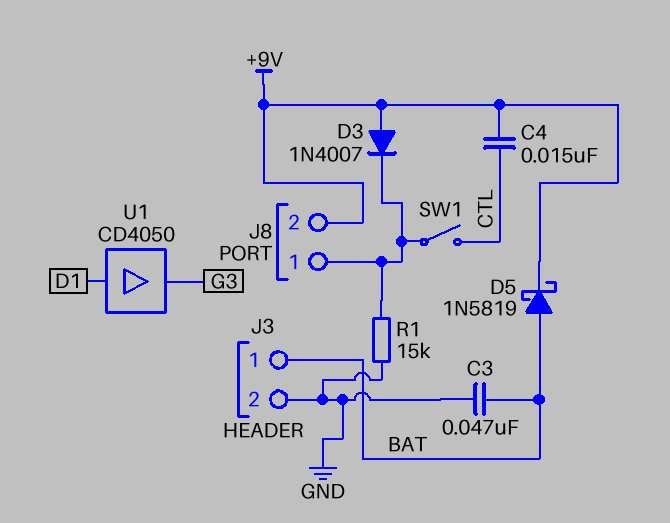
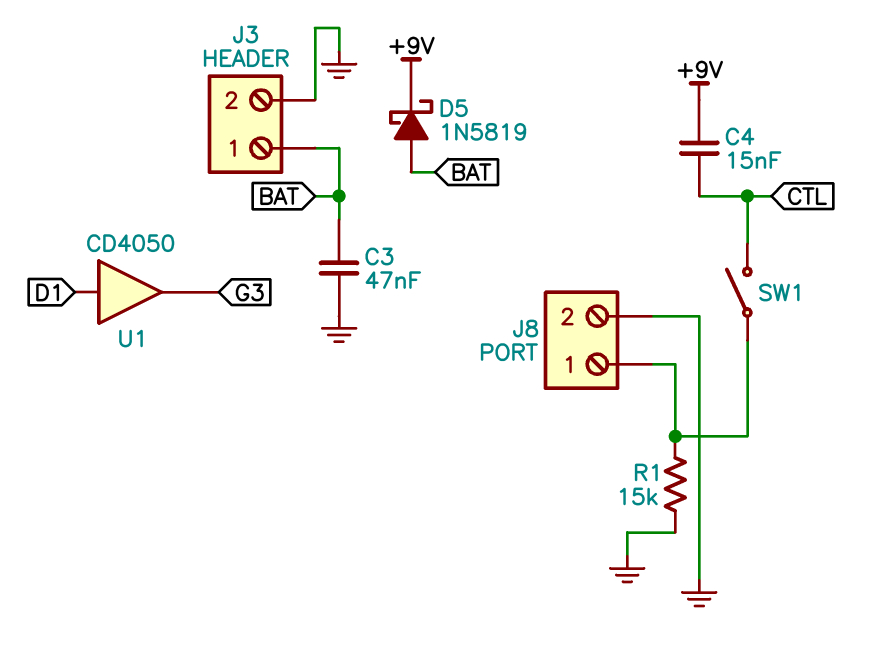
D3: diode 1N4007 (A +9V, K J8/1) -> none
J8 pin 2: +9V -> GND

